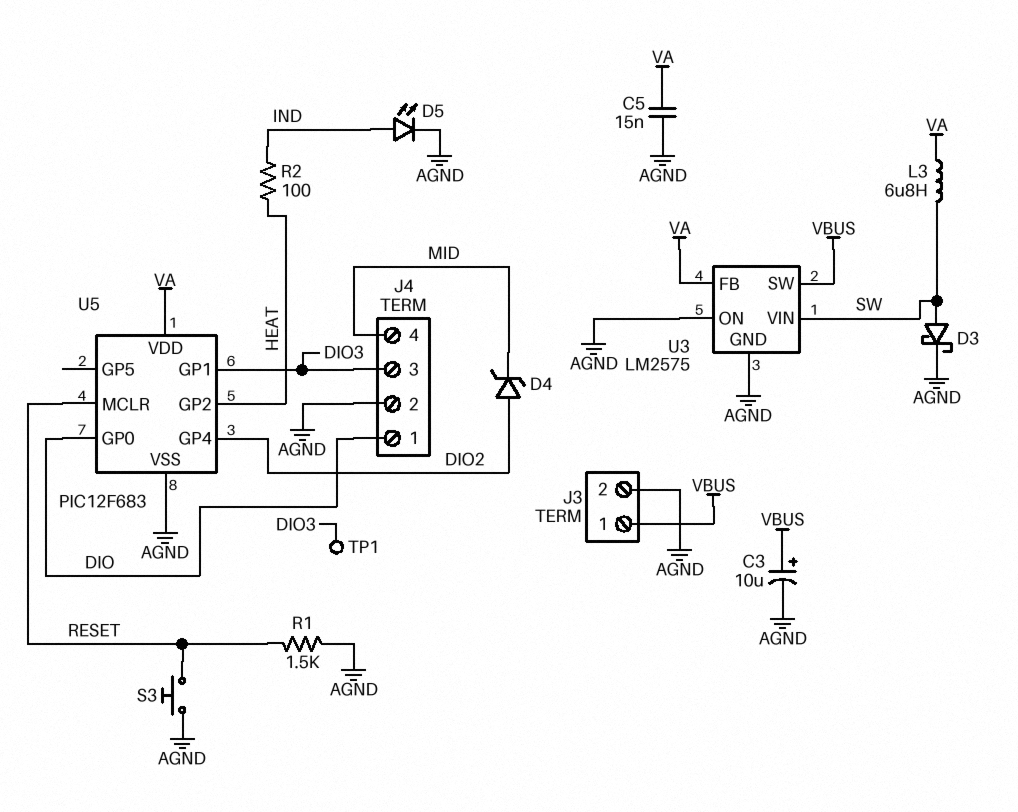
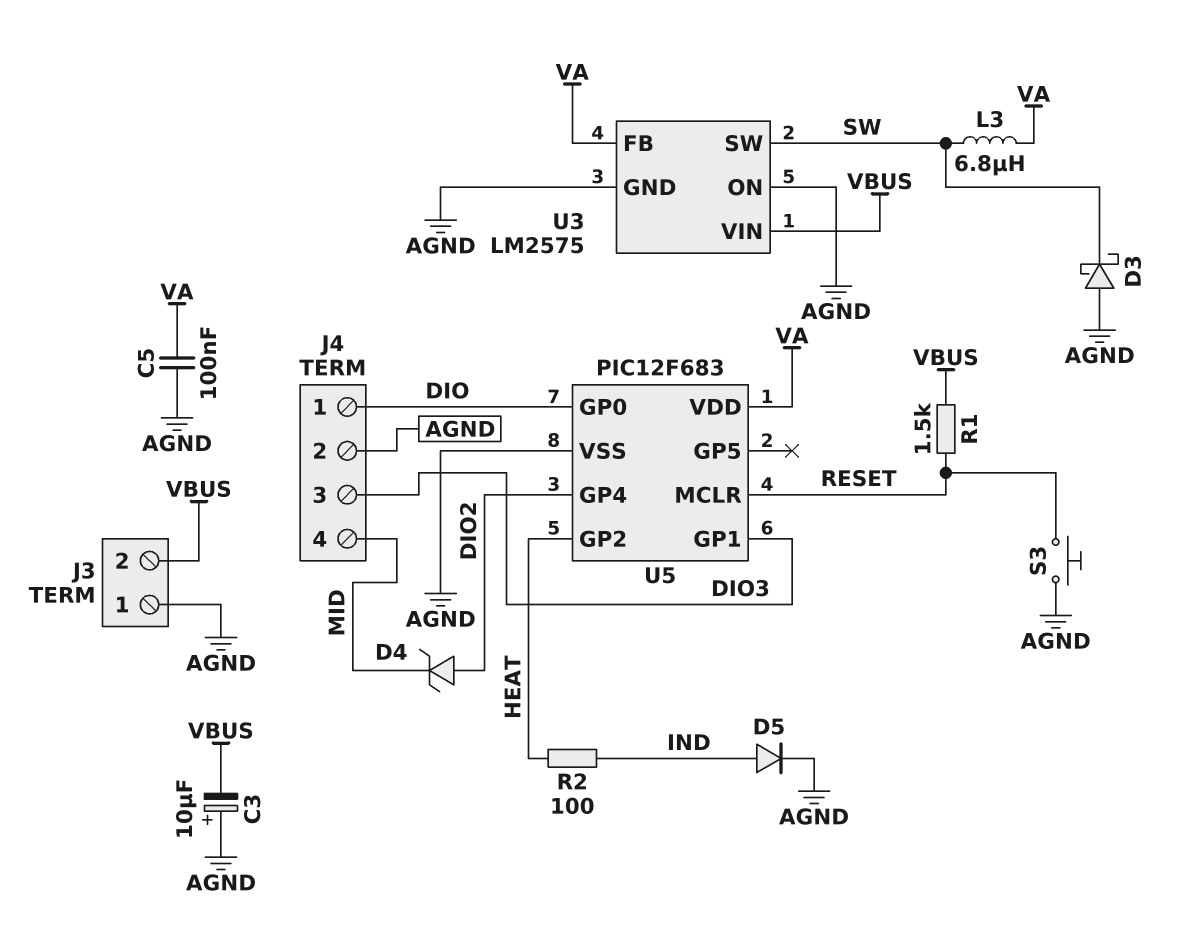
C3: 10uF (plus VBUS, minus AGND) -> 10uF (plus AGND, minus VBUS)
C5: 15nF (AGND, VA) -> 100nF (AGND, VA)
D3: schottky (A SW, K AGND) -> schottky (A AGND, K SW)
D5: LED (A IND, K AGND) -> diode (A IND, K AGND)
J3 pin 1: VBUS -> AGND
J3 pin 2: AGND -> VBUS
R1: 1.5k (AGND, RESET) -> 1.5k (RESET, VBUS)
TP1: test point (DIO3) -> none
U3 pin SW: VBUS -> SW
U3 pin VIN: SW -> VBUS

